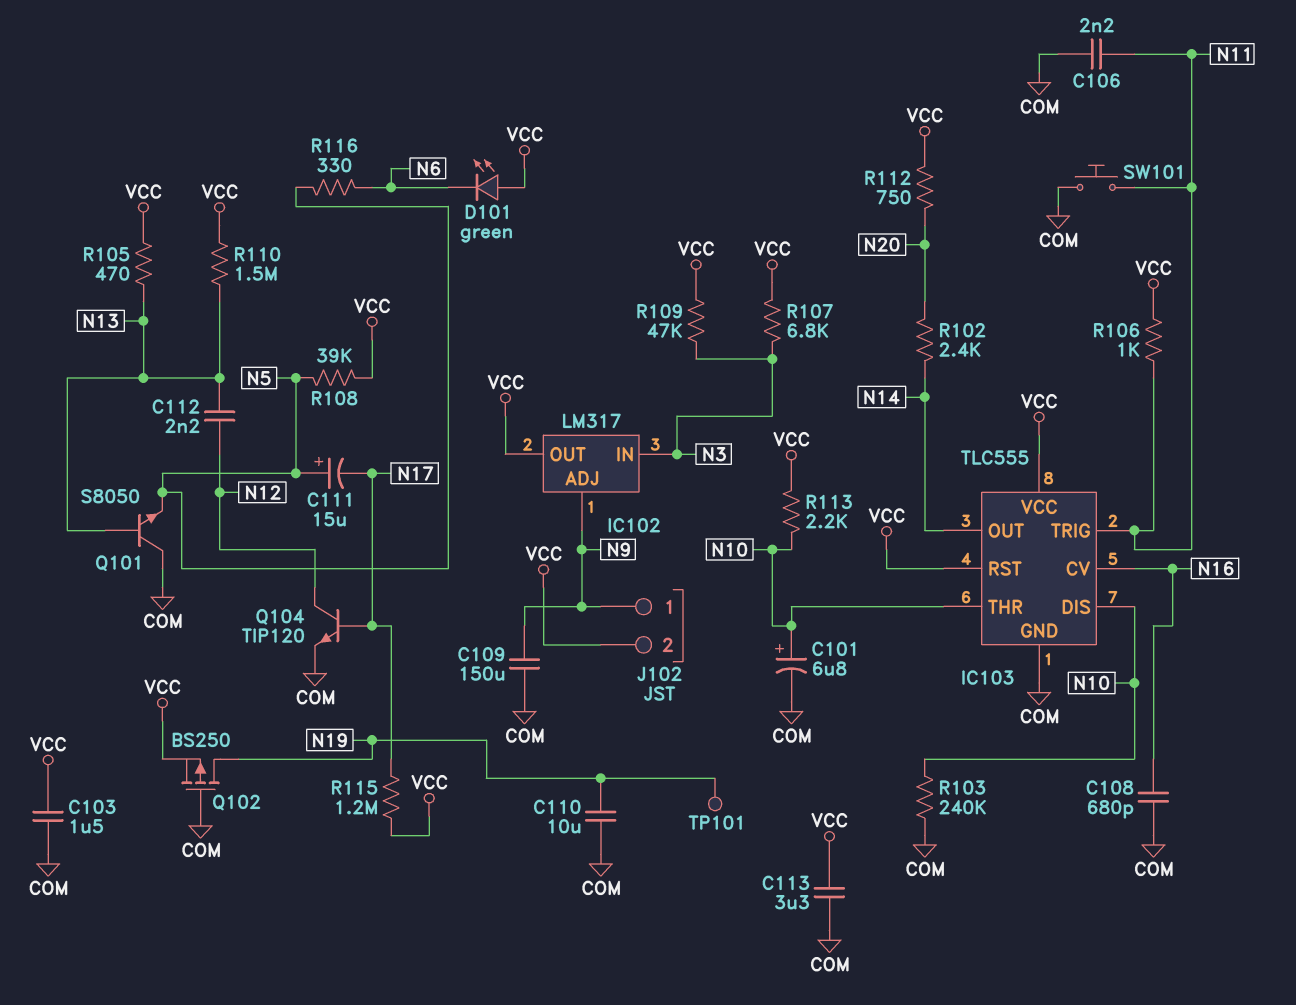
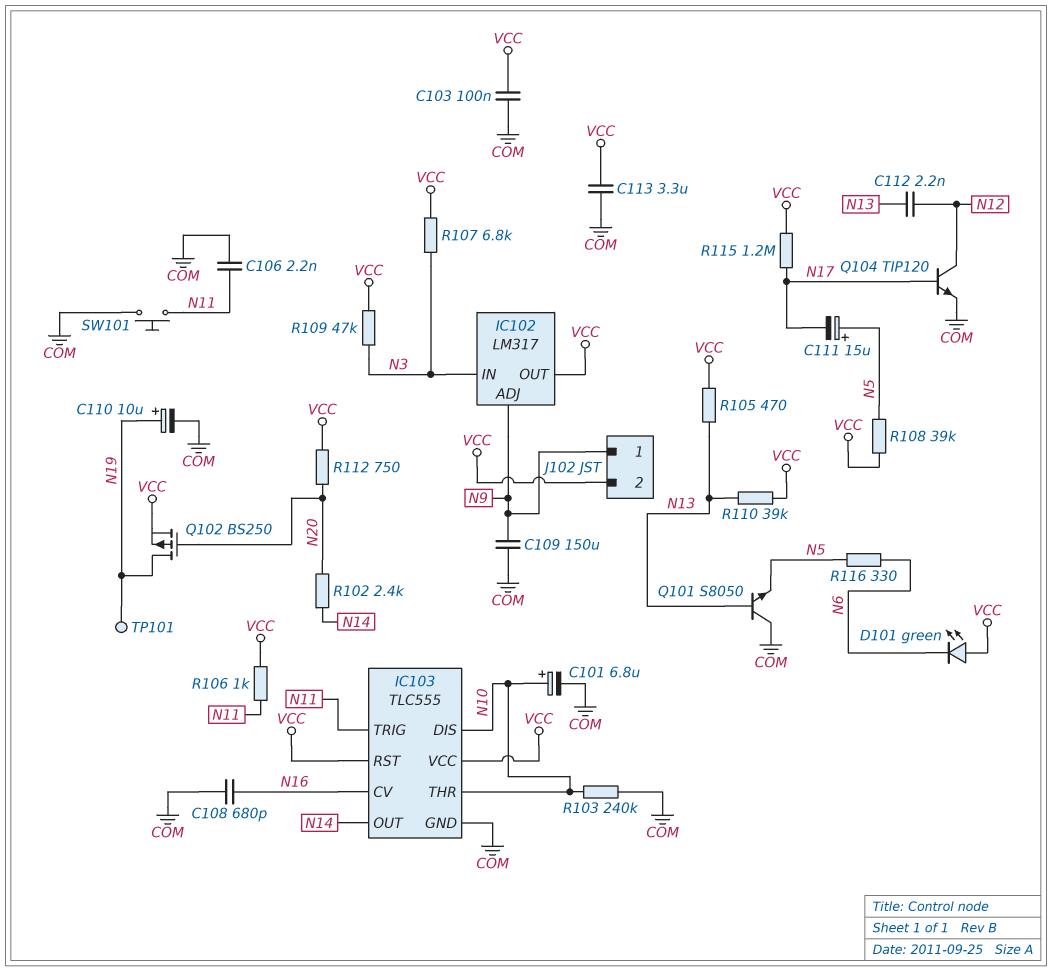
C103: 1.5uF (COM, VCC) -> 100nF (COM, VCC)
C110: 10uF (COM, N19) -> 10uF (plus N19, minus COM)
Q102: PMOS BS250 (G COM, D N19, S VCC) -> PMOS BS250 (G N20, D N19, S VCC)
R110: 1.5M (N13, VCC) -> 39k (N13, VCC)
R113: 2.2k (N10, VCC) -> none

